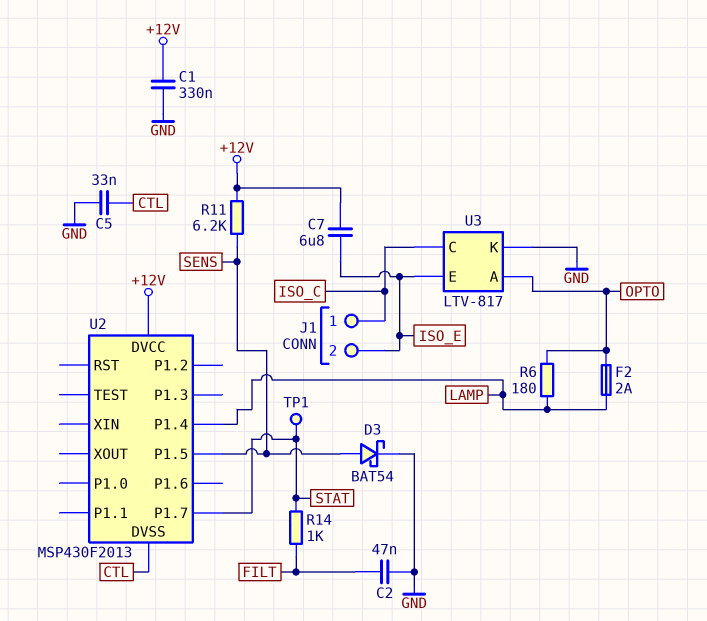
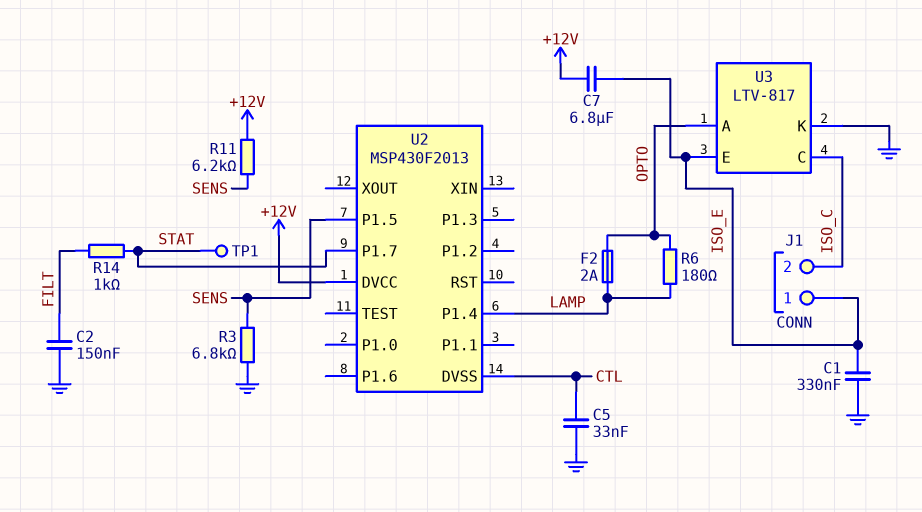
C1: 330nF (+12V, GND) -> 330nF (GND, ISO_E)
C2: 47nF (FILT, GND) -> 150nF (FILT, GND)
D3: schottky BAT54 (A SENS, K GND) -> none
J1 pin 1: ISO_C -> ISO_E
J1 pin 2: ISO_E -> ISO_C
R3: none -> 6.8k (GND, SENS)

